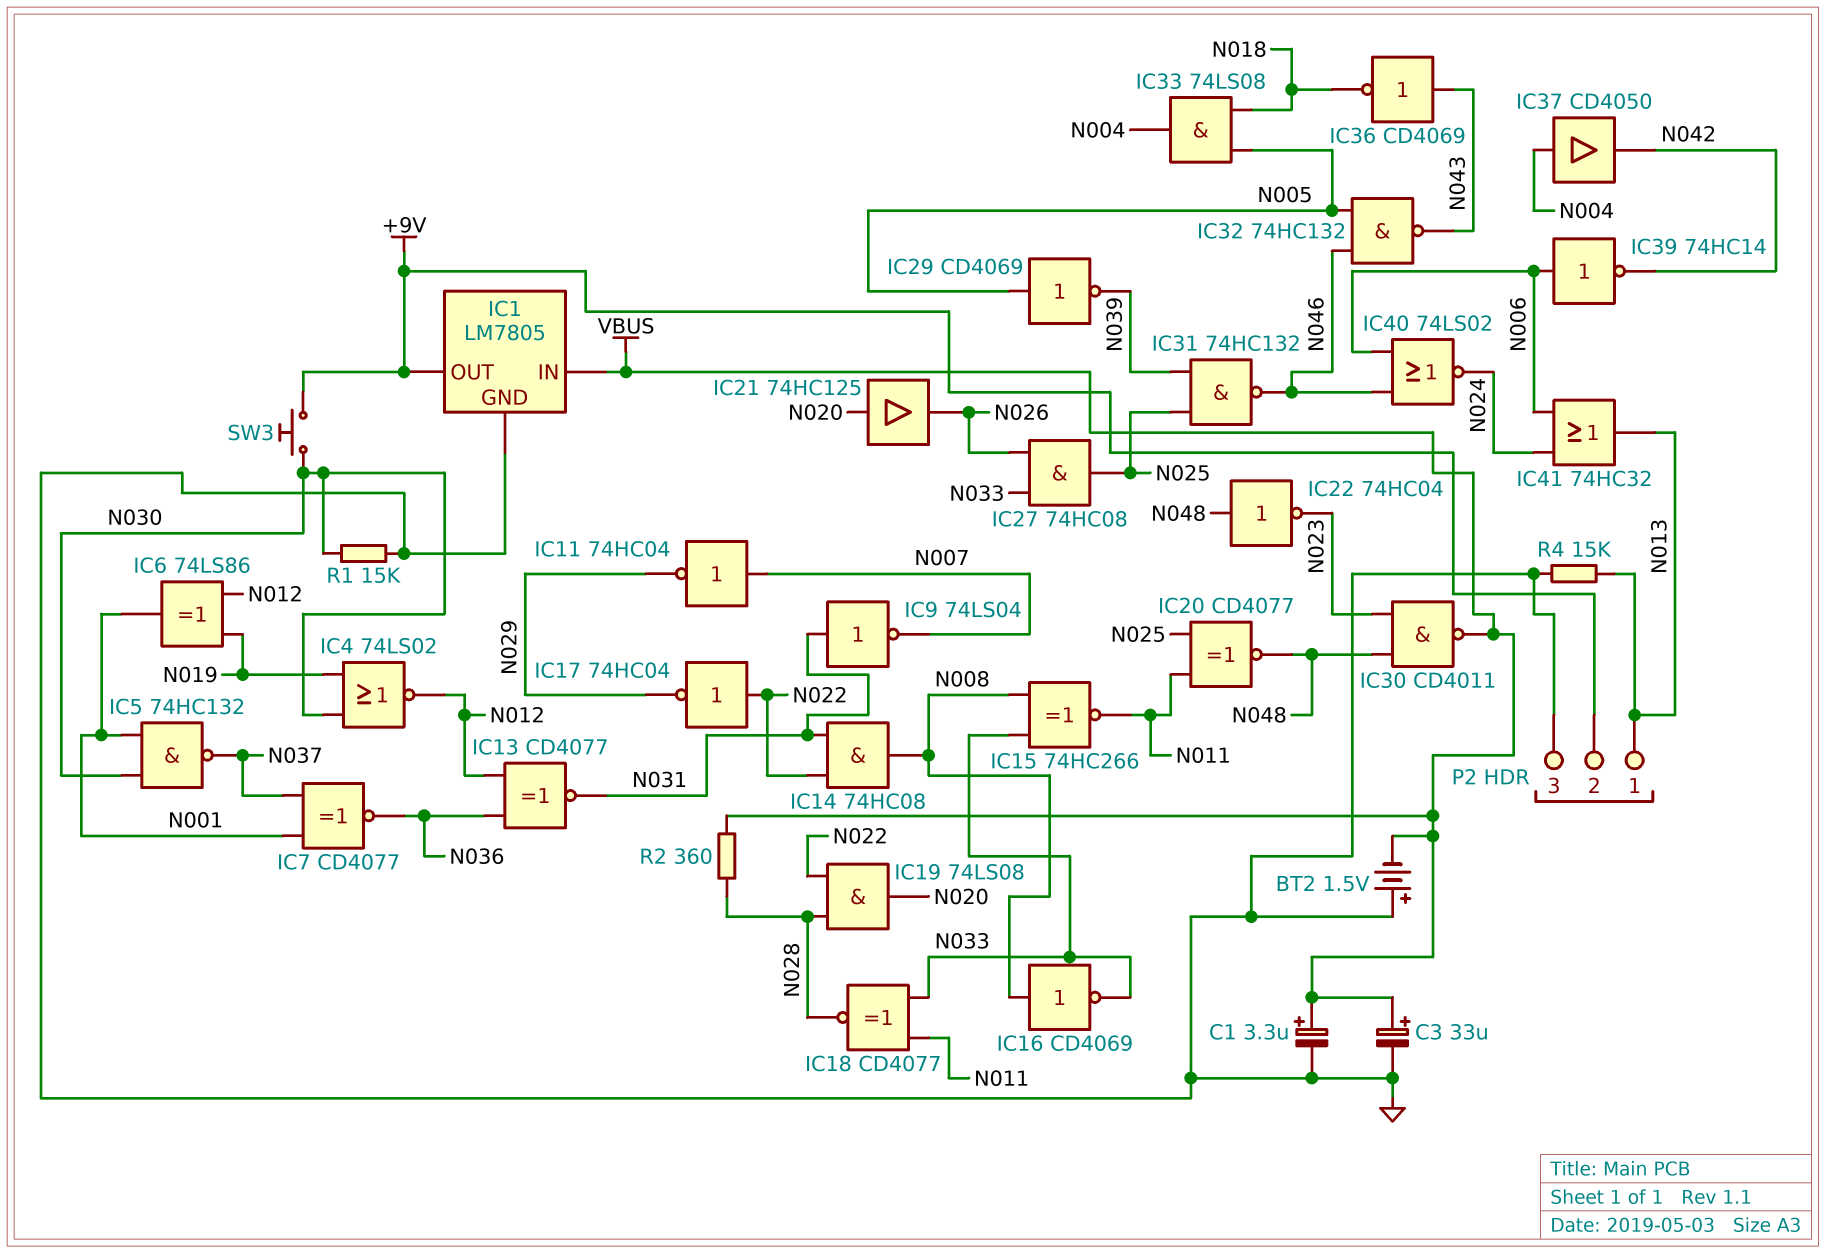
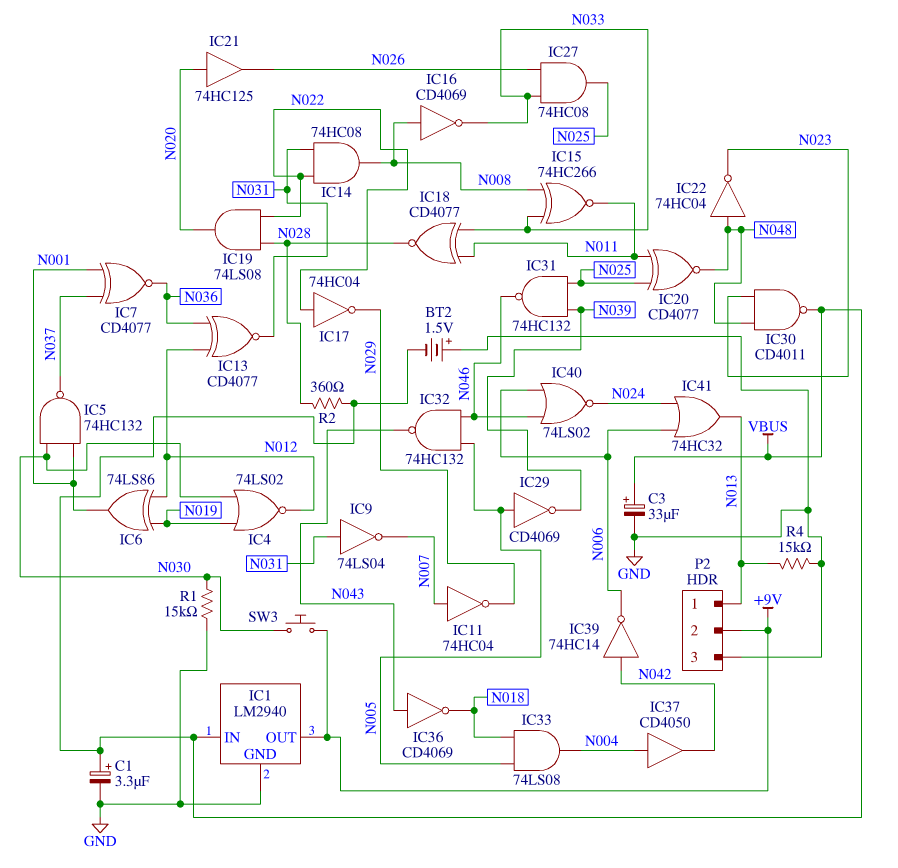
IC1: LM7805 -> LM2940
IC39: NOT 74HC14 (in N006, out N042) -> NOT 74HC14 (in N042, out N006)

